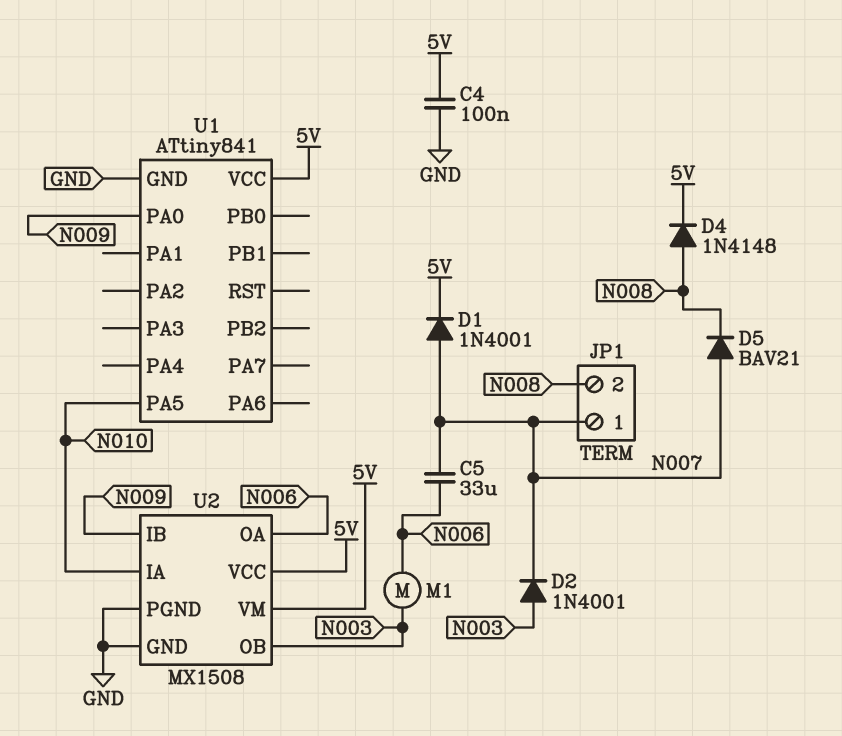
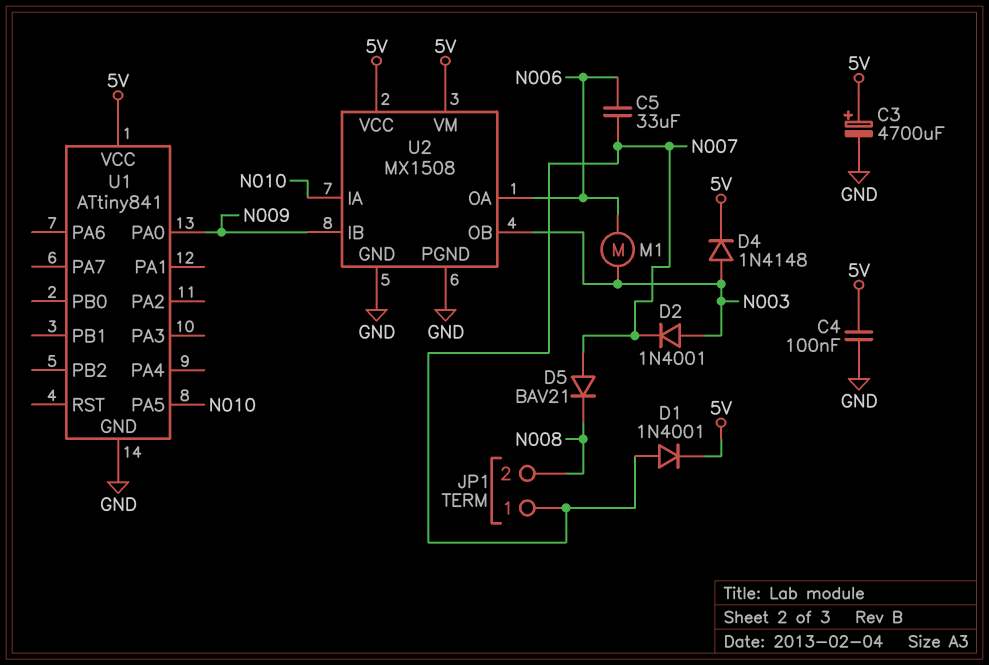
C3: none -> 4700uF (plus 5V, minus GND)
D4: diode 1N4148 (A N008, K 5V) -> diode 1N4148 (A N003, K 5V)

